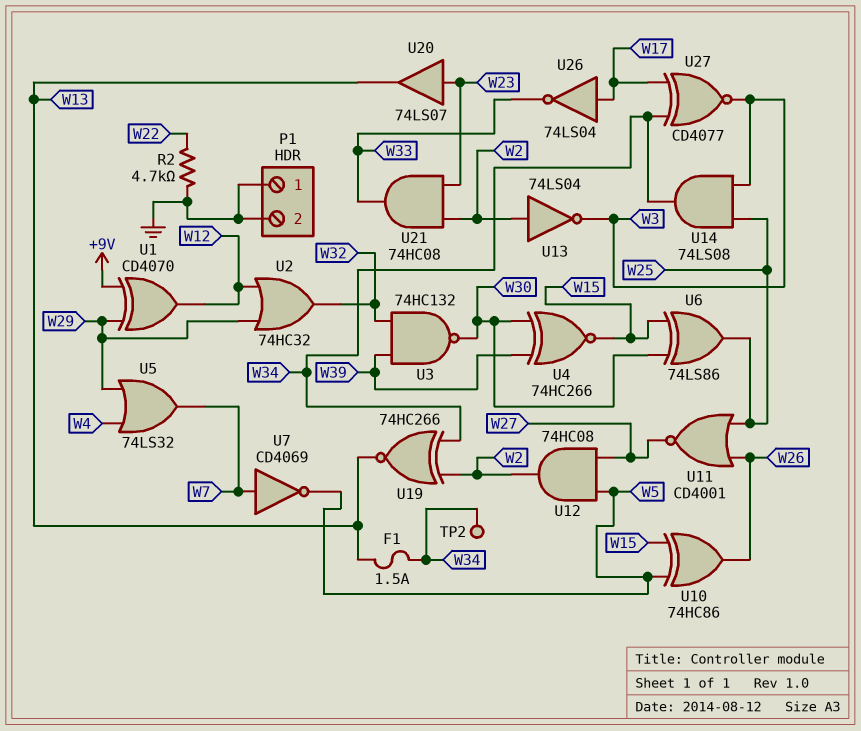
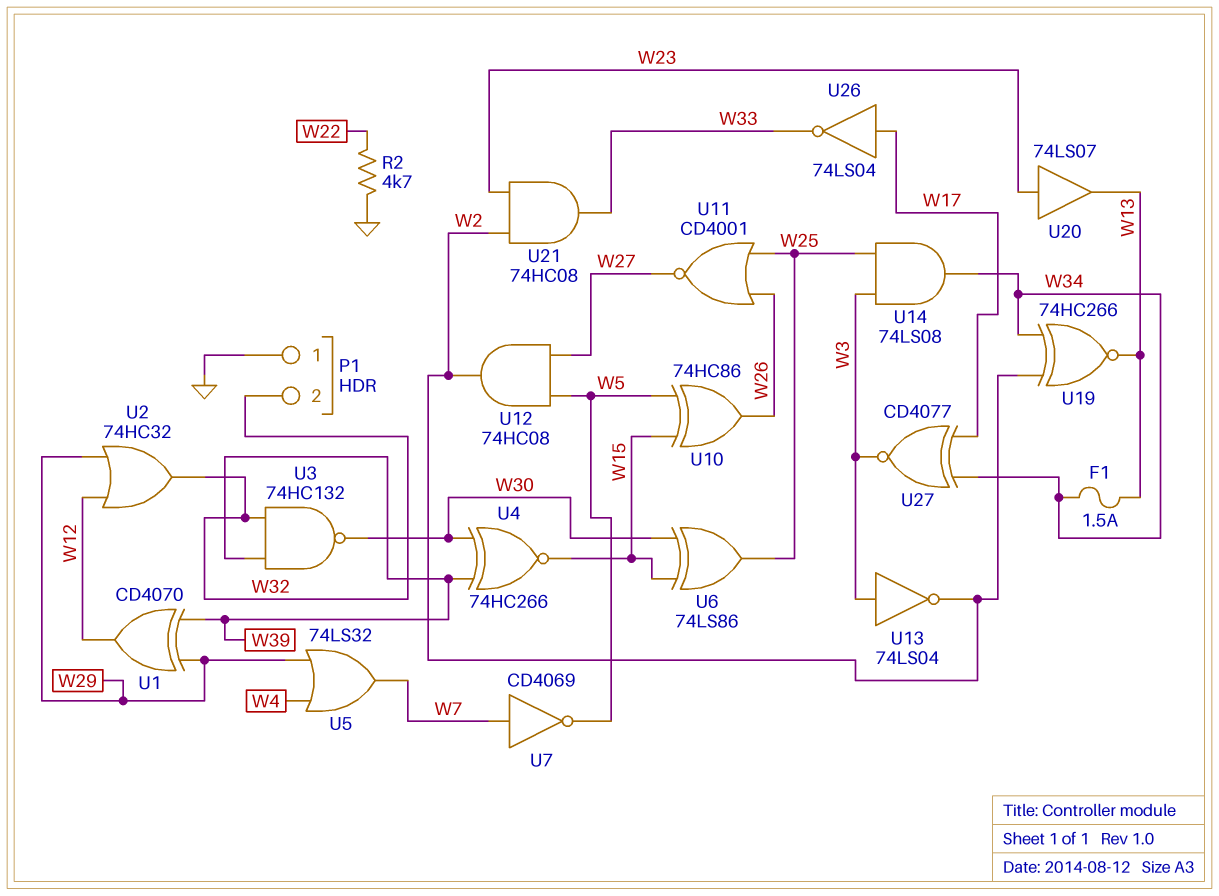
P1 pin 2: GND -> W32
TP2: test point (W34) -> none
U1: XOR CD4070 (in +9V, in W29, out W12) -> XOR CD4070 (in W29, in W39, out W12)
U13: NOT 74LS04 (in W2, out W3) -> NOT 74LS04 (in W3, out W2)

